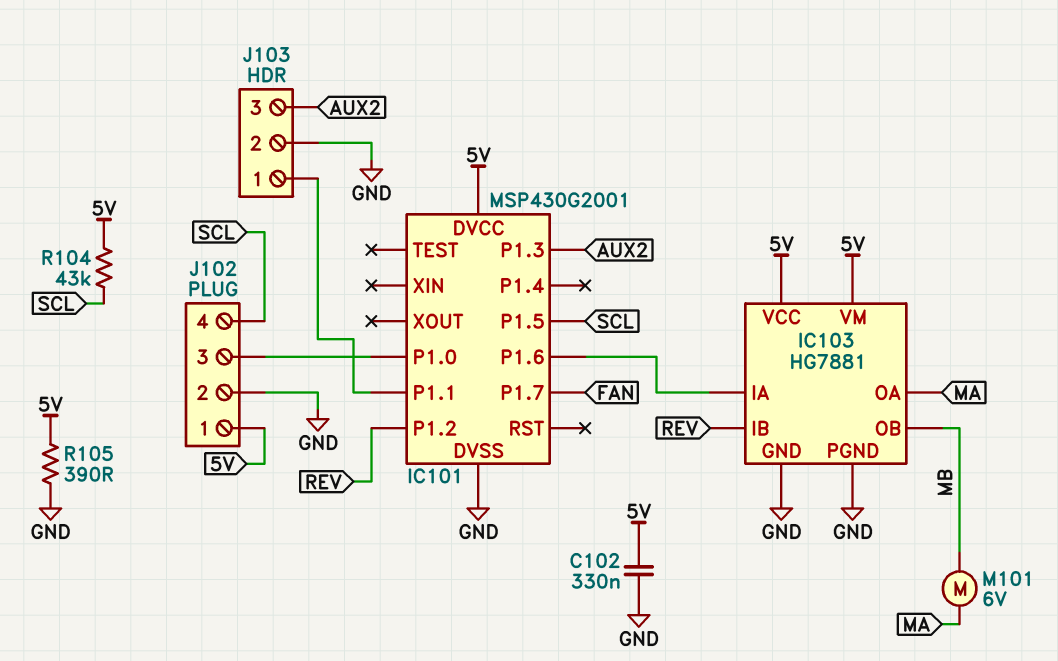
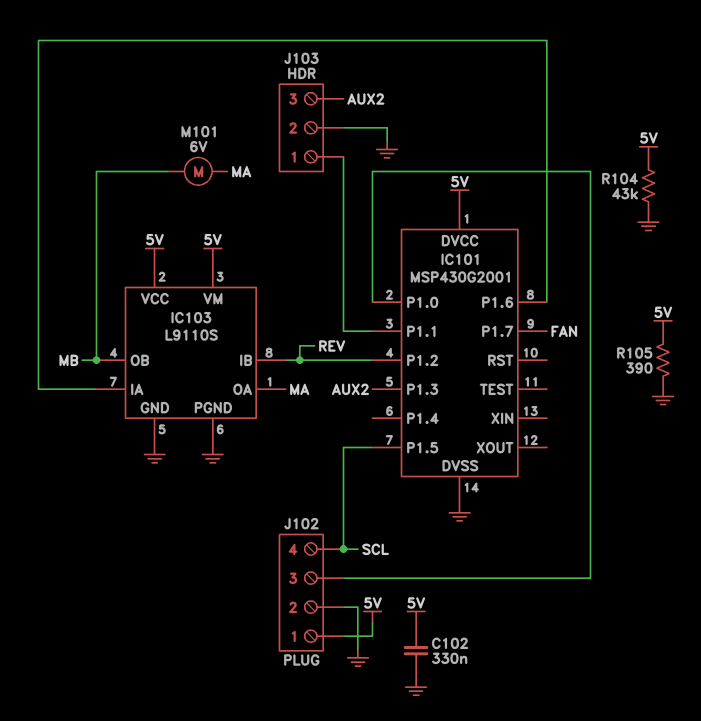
IC103: HG7881 -> L9110S
R104: 43k (5V, SCL) -> 43k (5V, GND)

